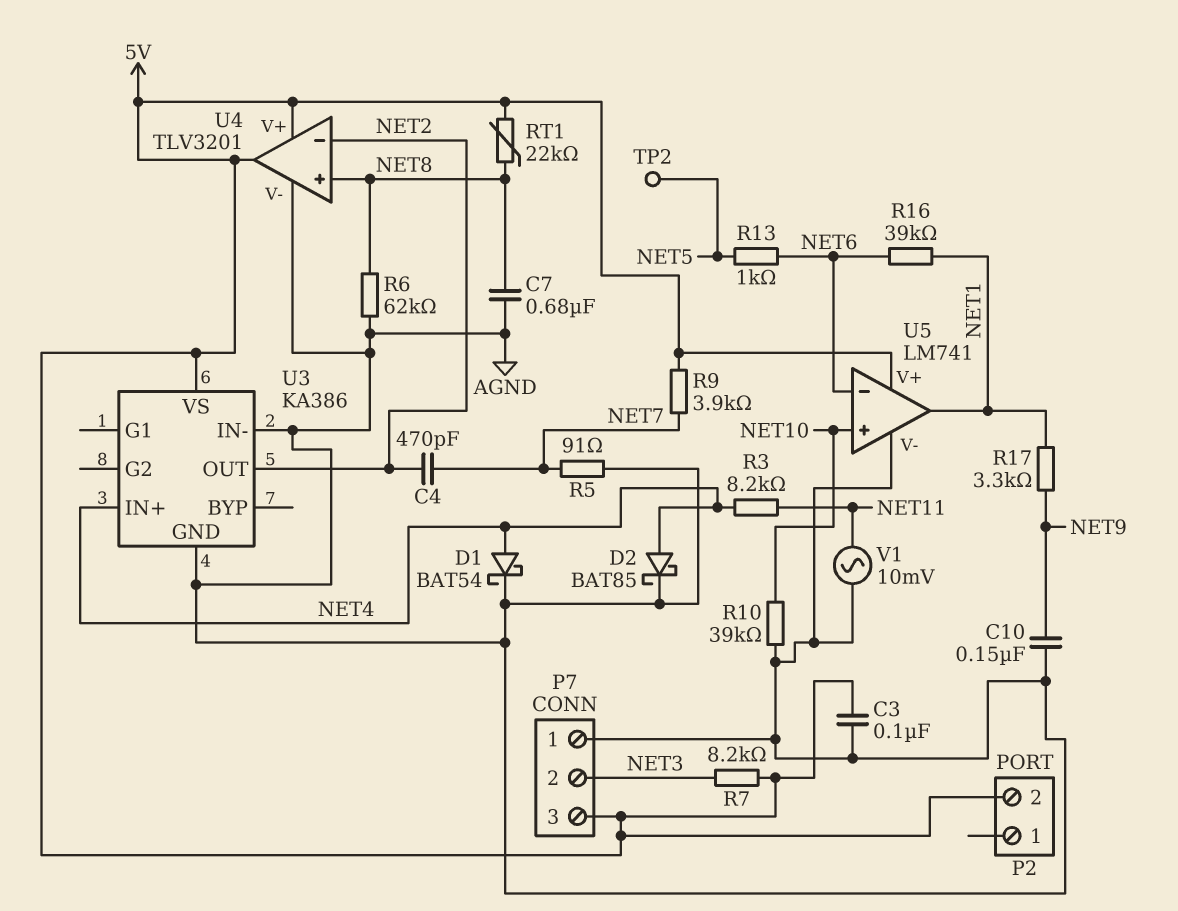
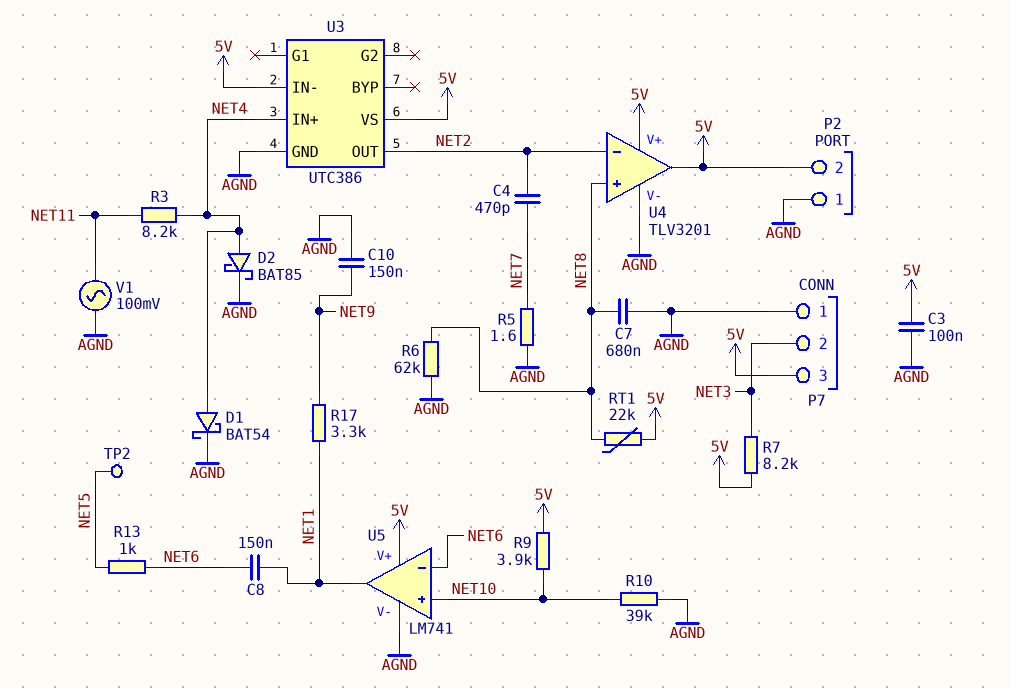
C8: none -> 150nF (NET1, NET6)
P2 pin 1: none -> AGND
R5: 91 (AGND, NET7) -> 1.6 (AGND, NET7)
R9: 3.9k (5V, NET7) -> 3.9k (5V, NET10)
R16: 39k (NET1, NET6) -> none
U3: KA386 -> UTC386
U3 pin IN-: AGND -> 5V
V1: AC 10mV (AGND, NET11) -> AC 100mV (AGND, NET11)

